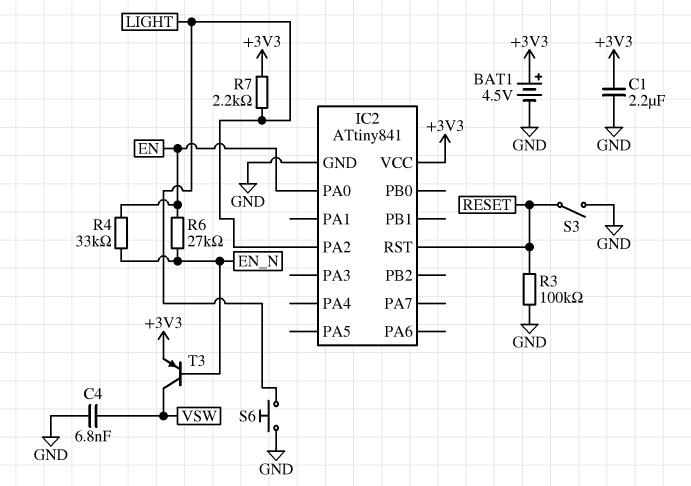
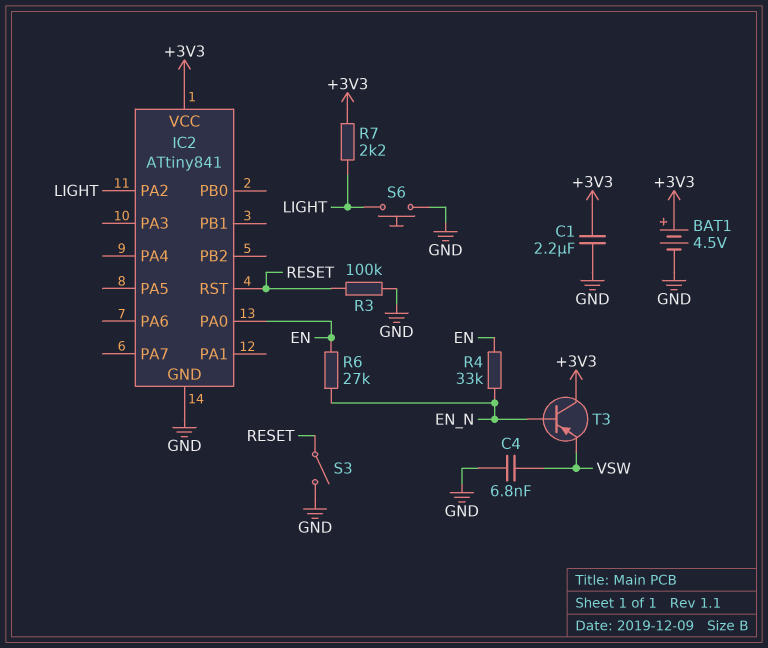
T3: PNP (B EN_N, C VSW, E +3V3) -> PNP (B EN_N, C +3V3, E VSW)

